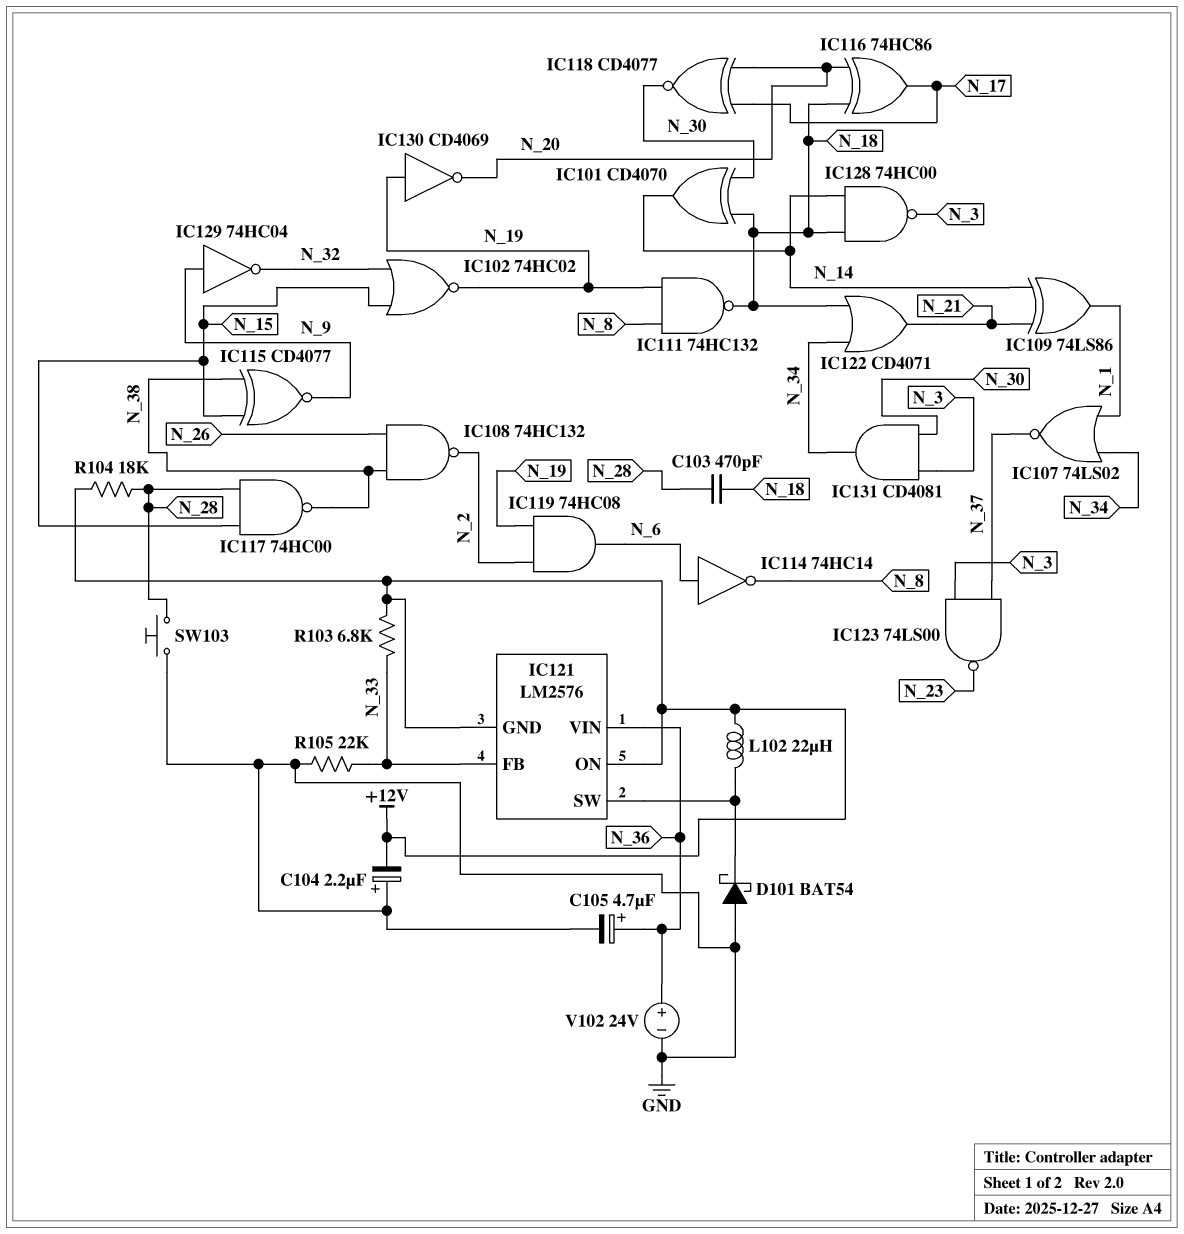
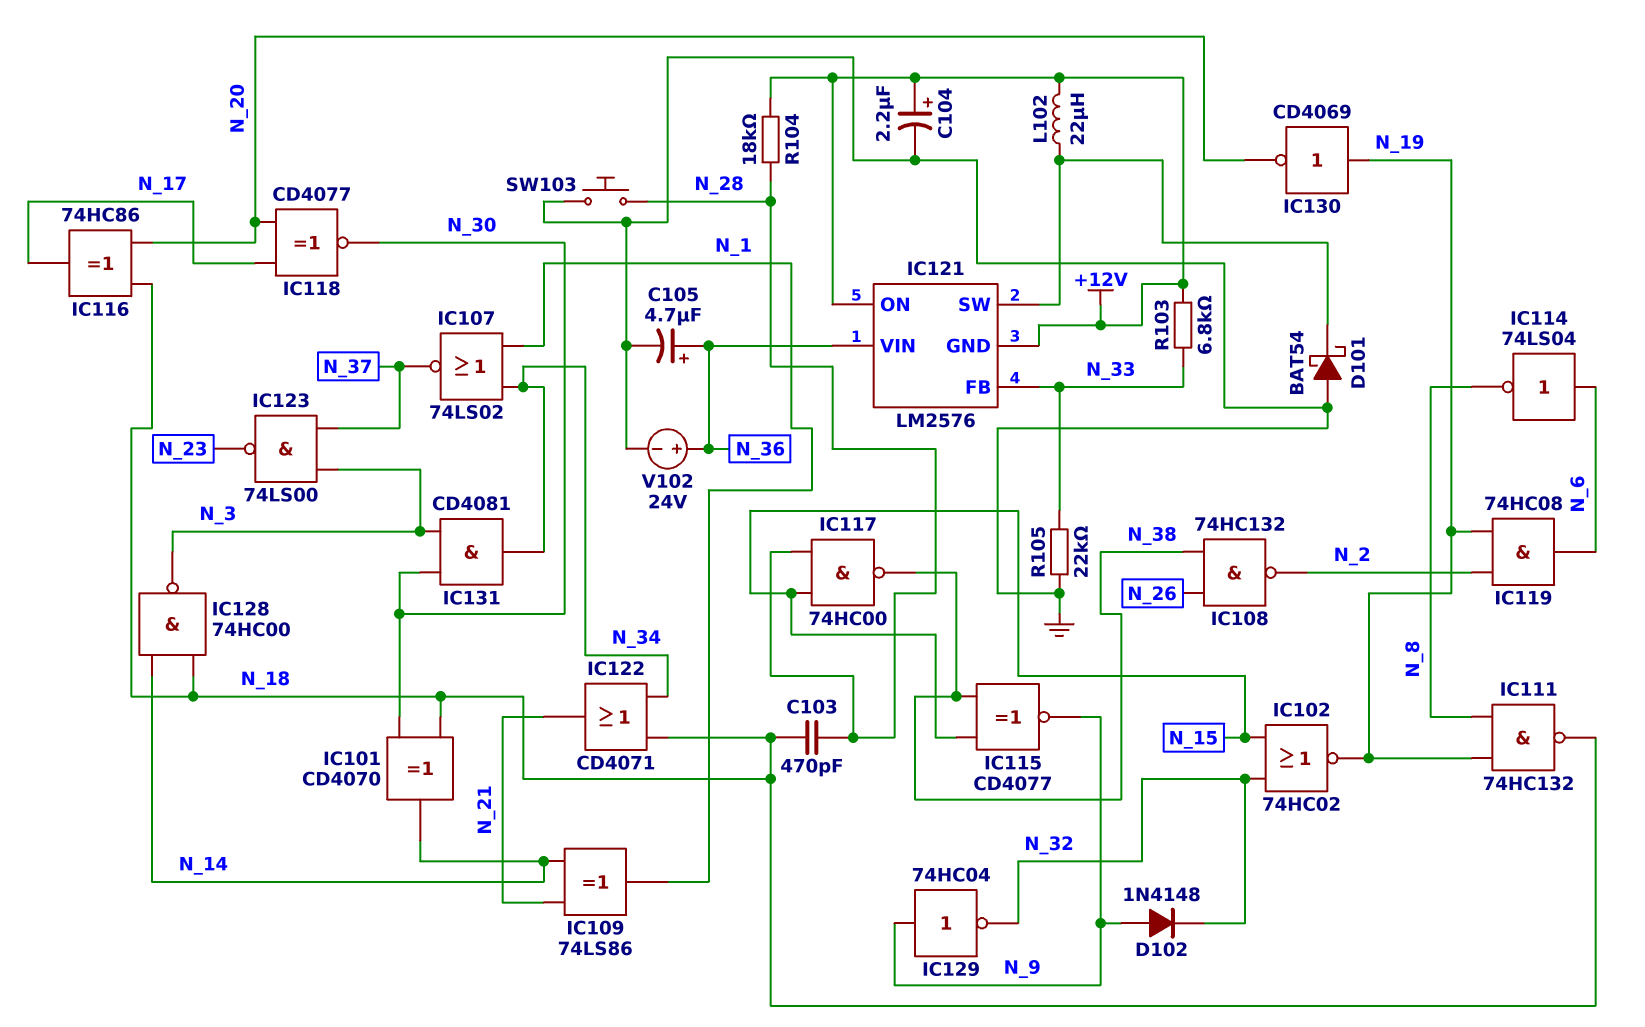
C104: 2.2uF (plus GND, minus +12V) -> 2.2uF (plus +12V, minus GND)
D102: none -> diode 1N4148 (A N_9, K N_32)
IC114: NOT 74HC14 (in N_6, out N_8) -> NOT 74LS04 (in N_6, out N_8)

